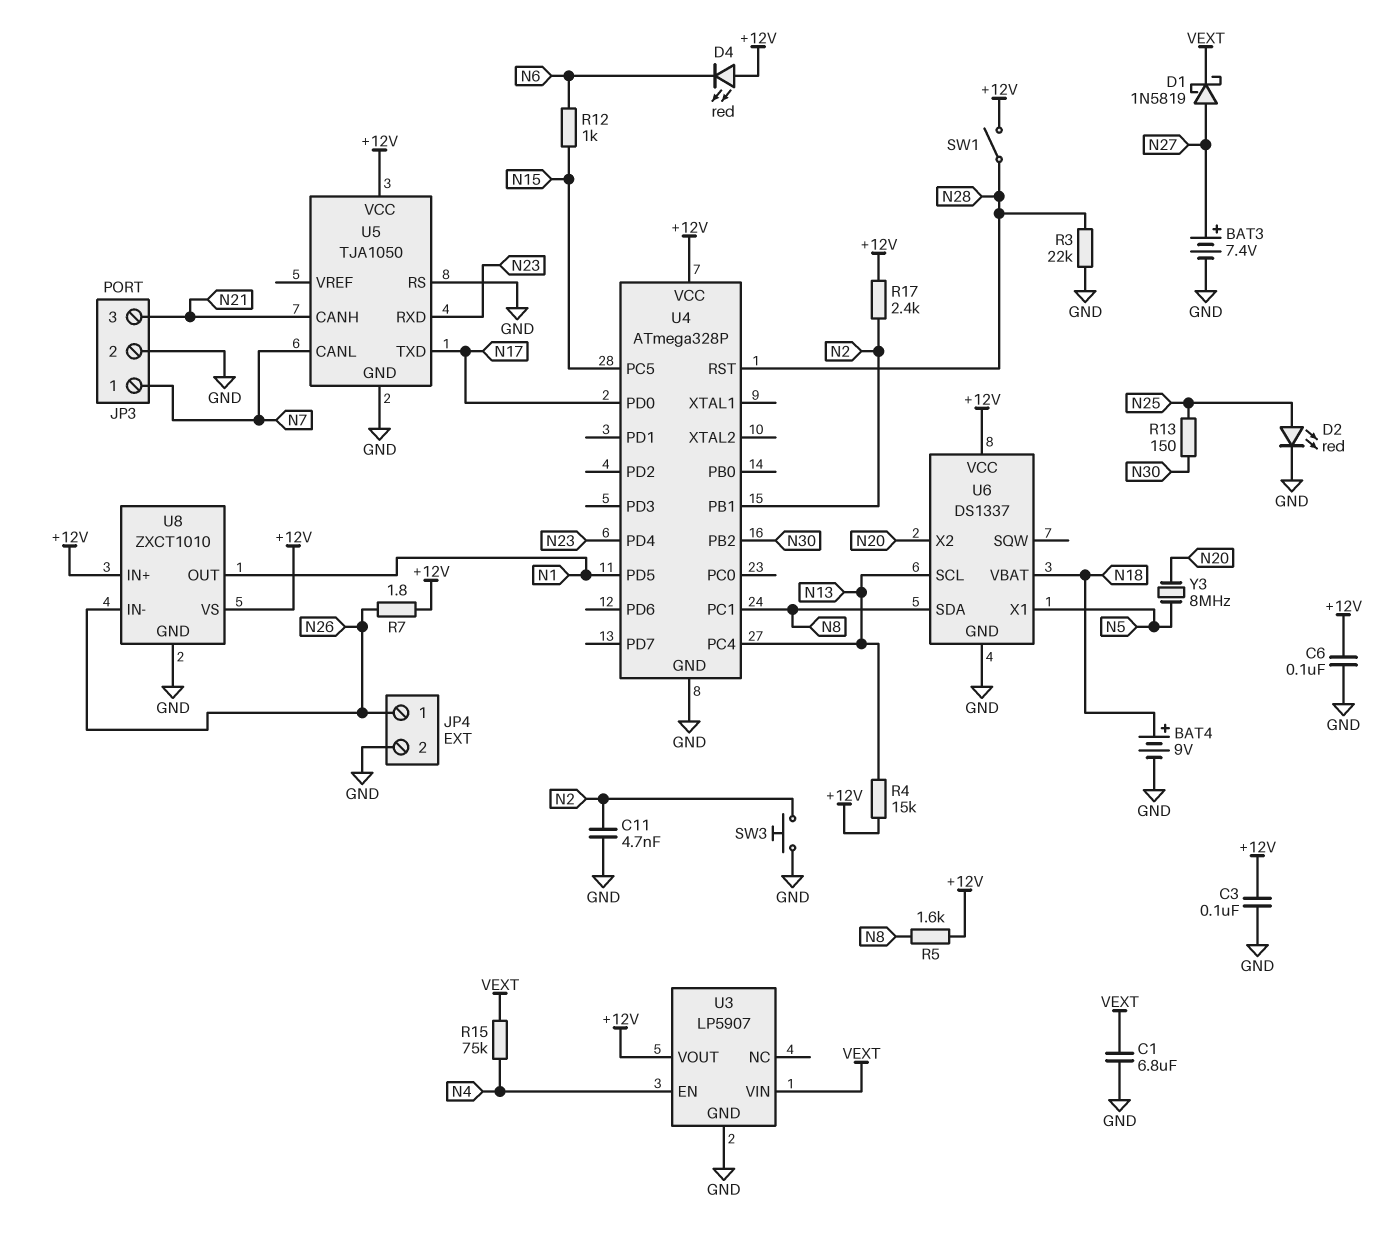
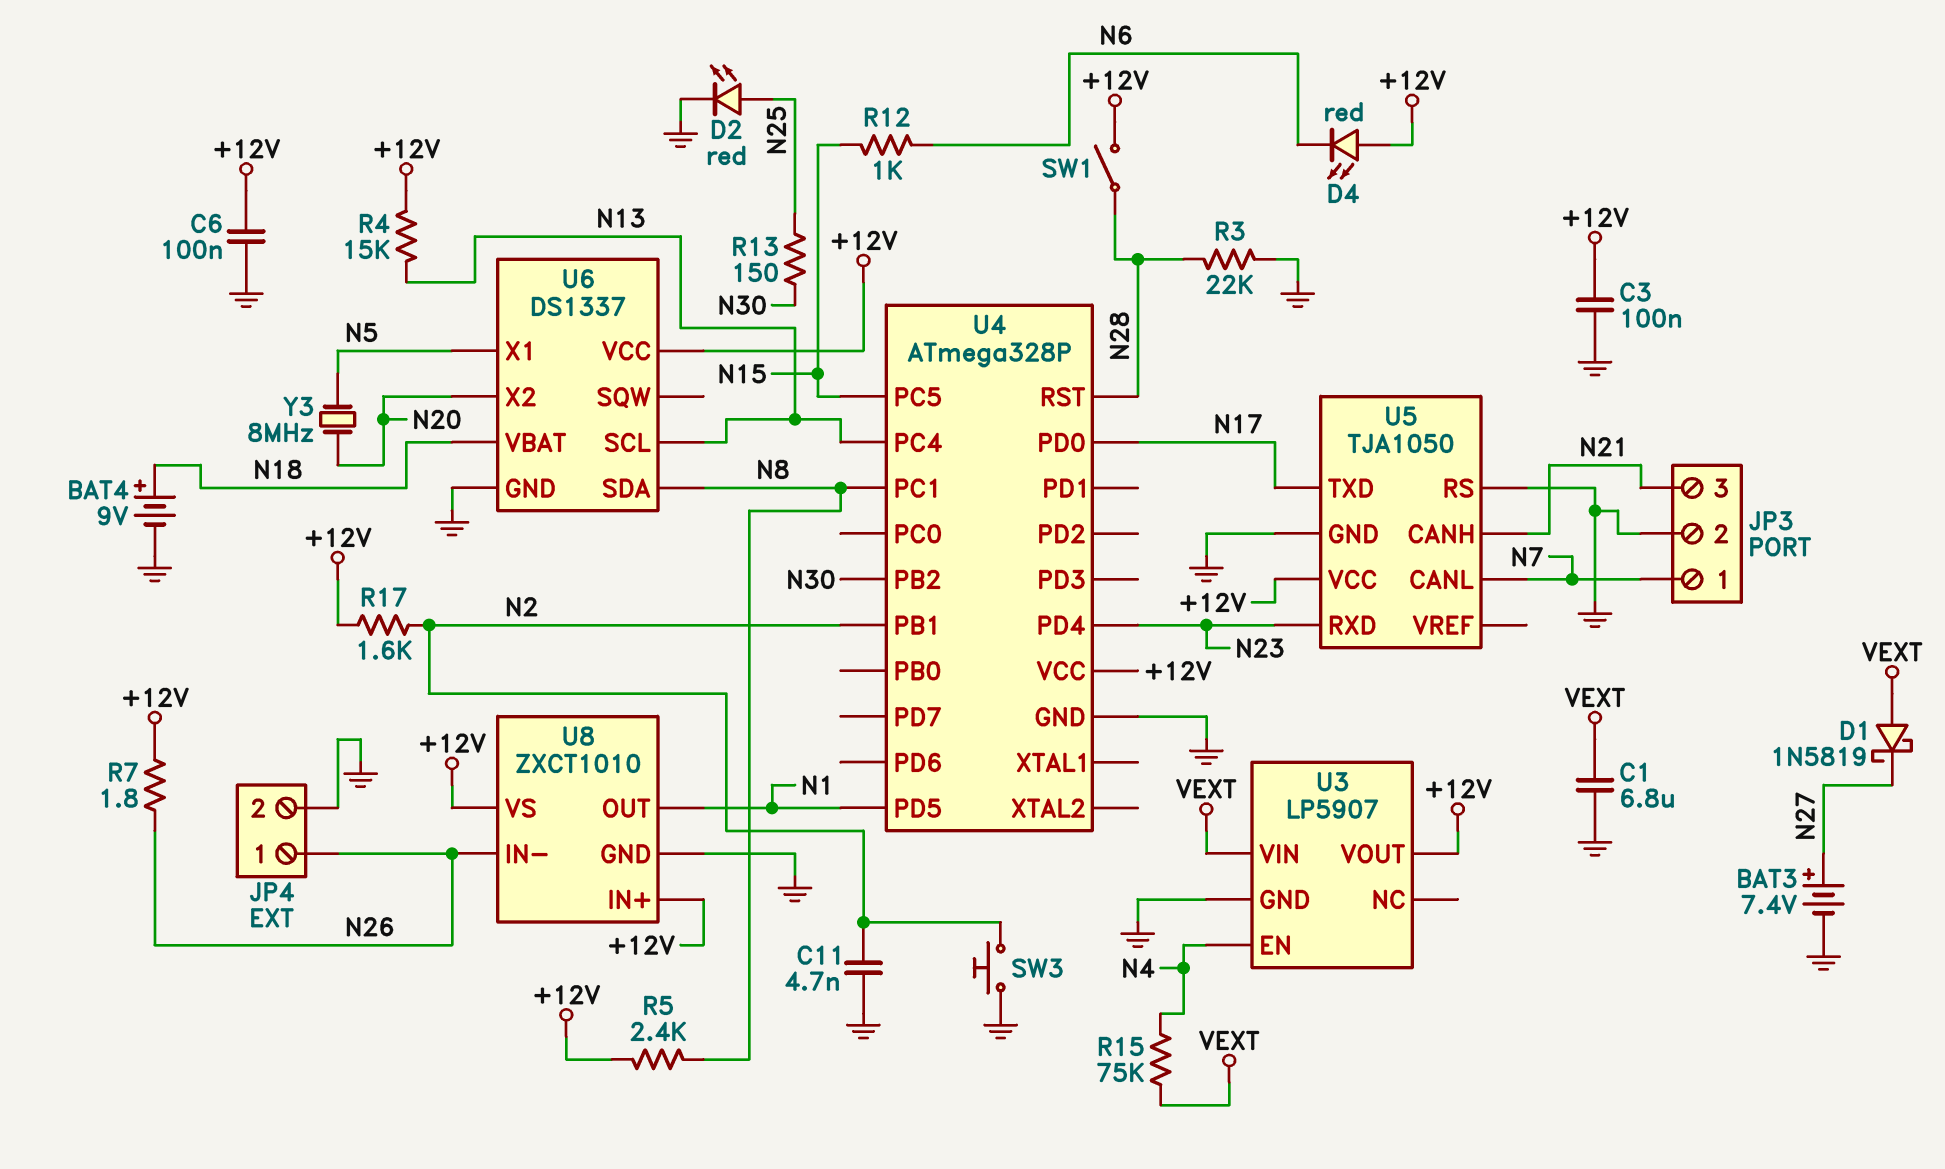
D1: schottky 1N5819 (A N27, K VEXT) -> schottky 1N5819 (A VEXT, K N27)
R5: 1.6k (+12V, N8) -> 2.4k (+12V, N8)
R17: 2.4k (+12V, N2) -> 1.6k (+12V, N2)

